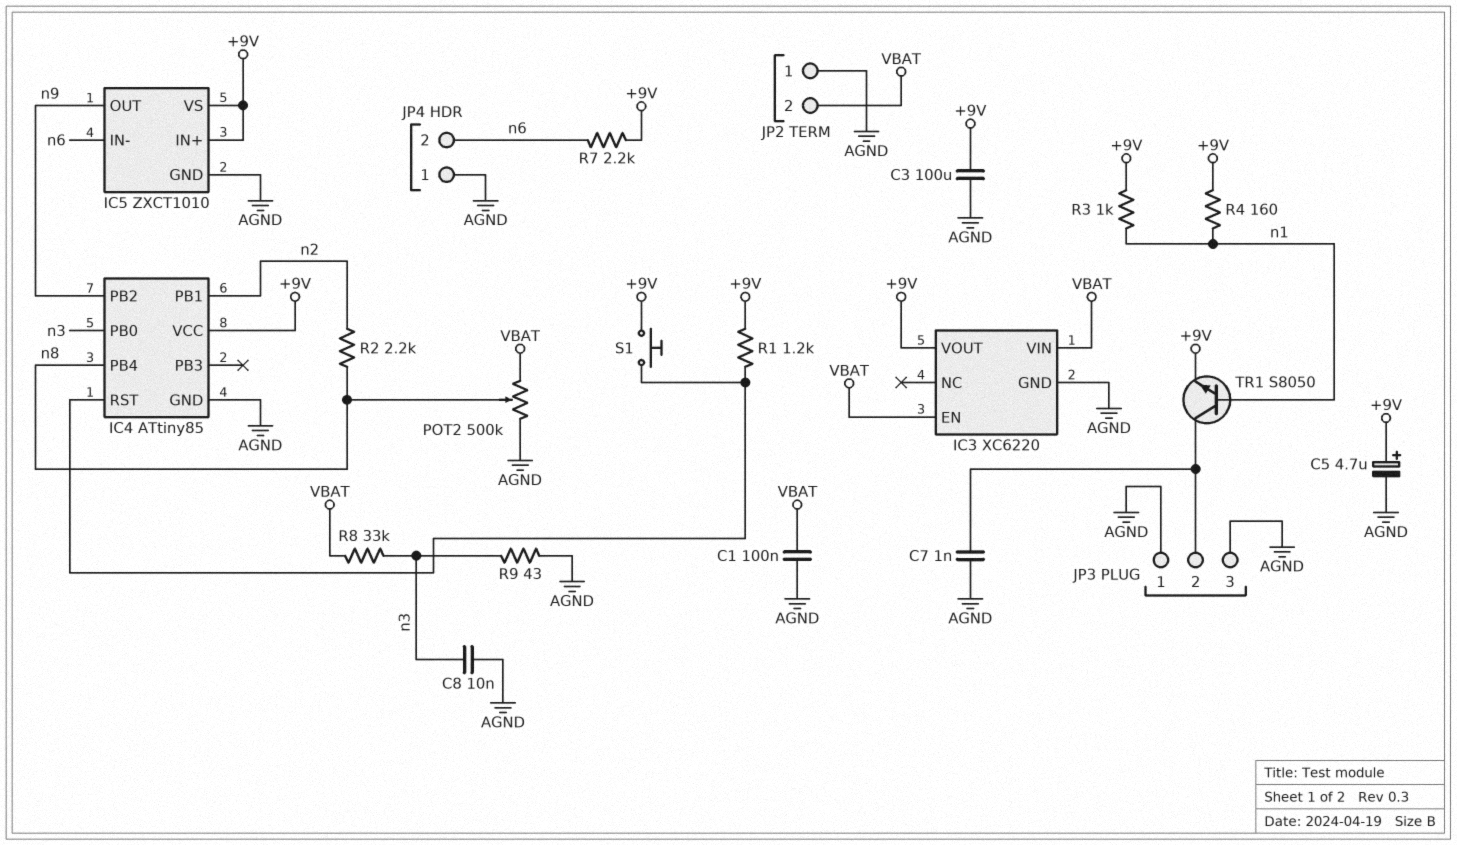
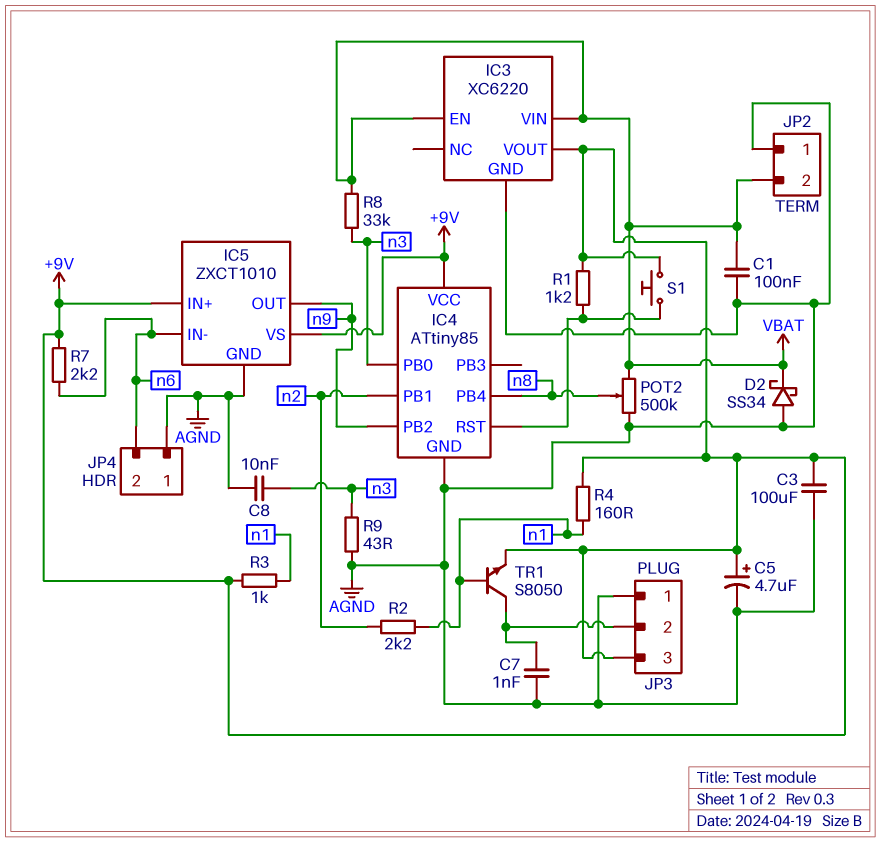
D2: none -> schottky SS34 (A AGND, K VBAT)
JP3 pin 3: AGND -> +9V
R2: 2.2k (n2, n8) -> 2.2k (n1, n2)

